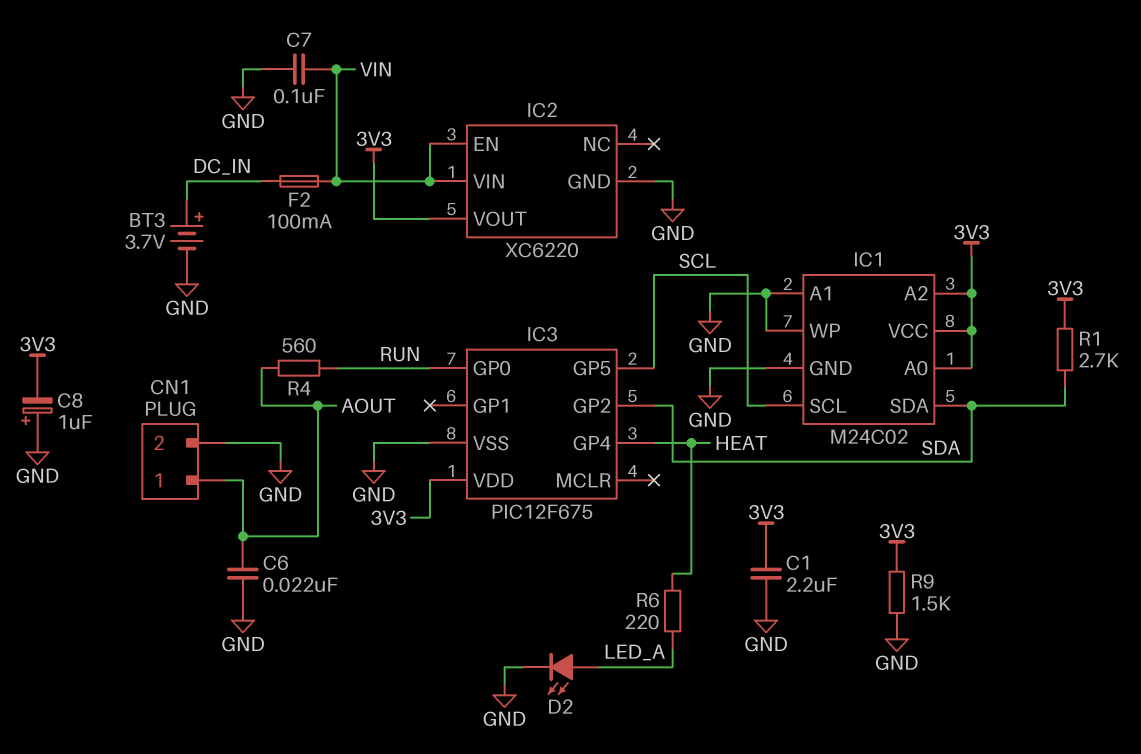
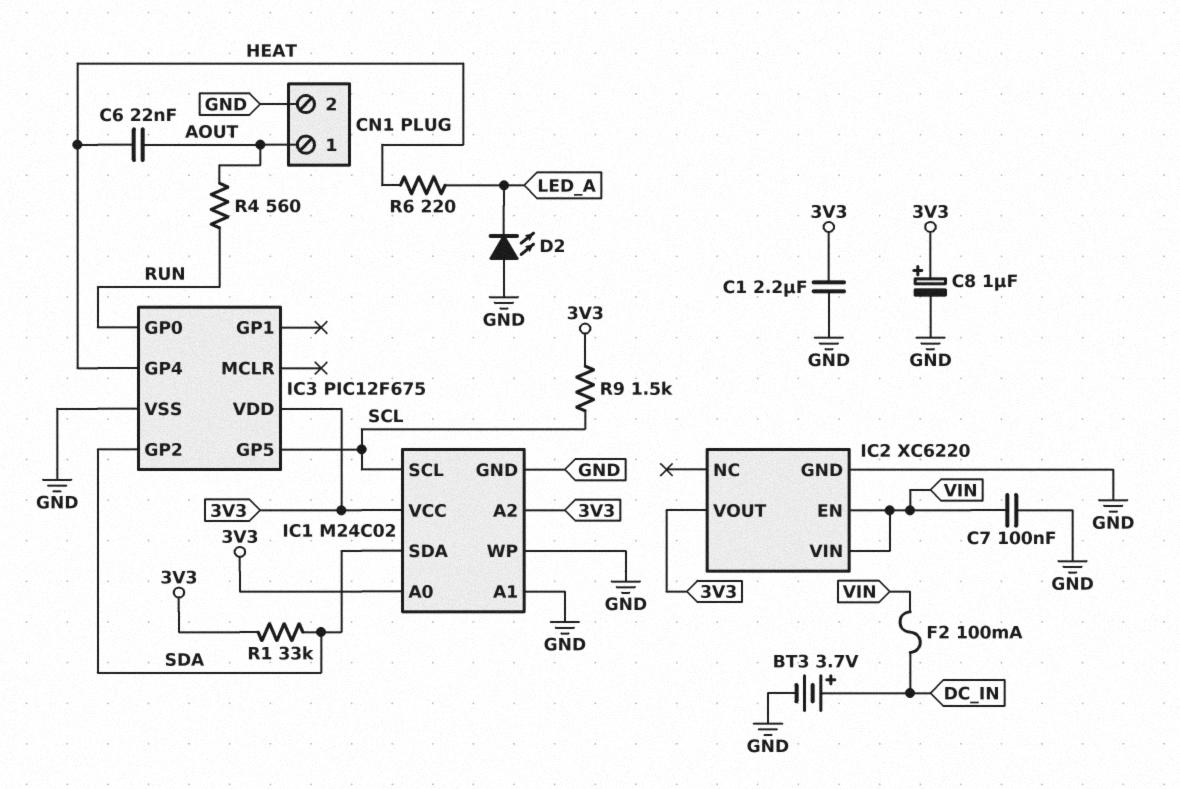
C6: 22nF (AOUT, GND) -> 22nF (AOUT, HEAT)
C8: 1uF (plus GND, minus 3V3) -> 1uF (plus 3V3, minus GND)
D2: LED (A LED_A, K GND) -> LED (A GND, K LED_A)
R1: 2.7k (3V3, SDA) -> 33k (3V3, SDA)
R9: 1.5k (3V3, GND) -> 1.5k (3V3, SCL)

